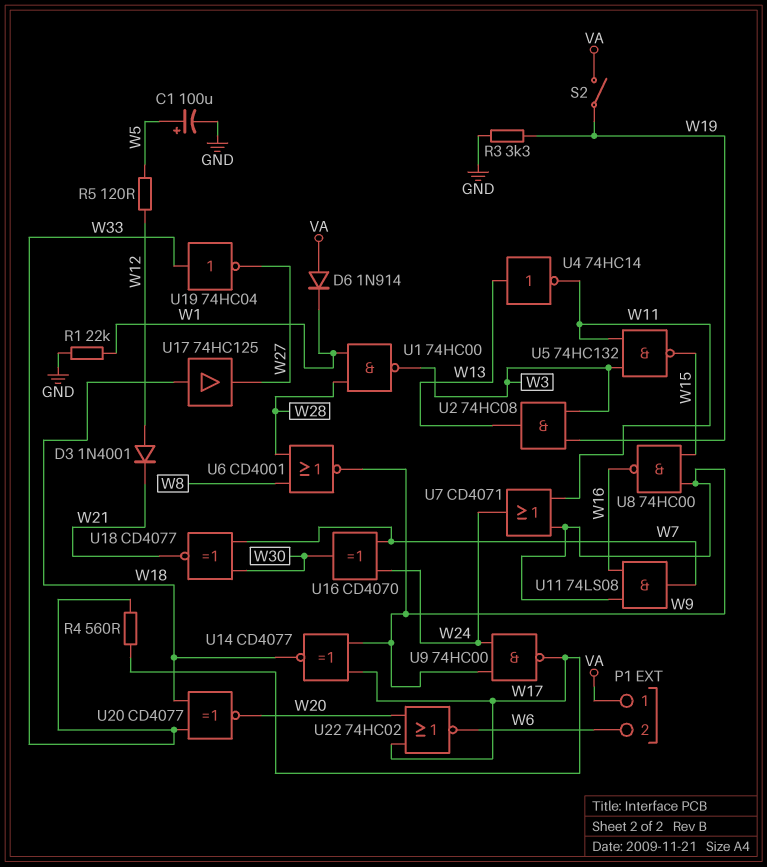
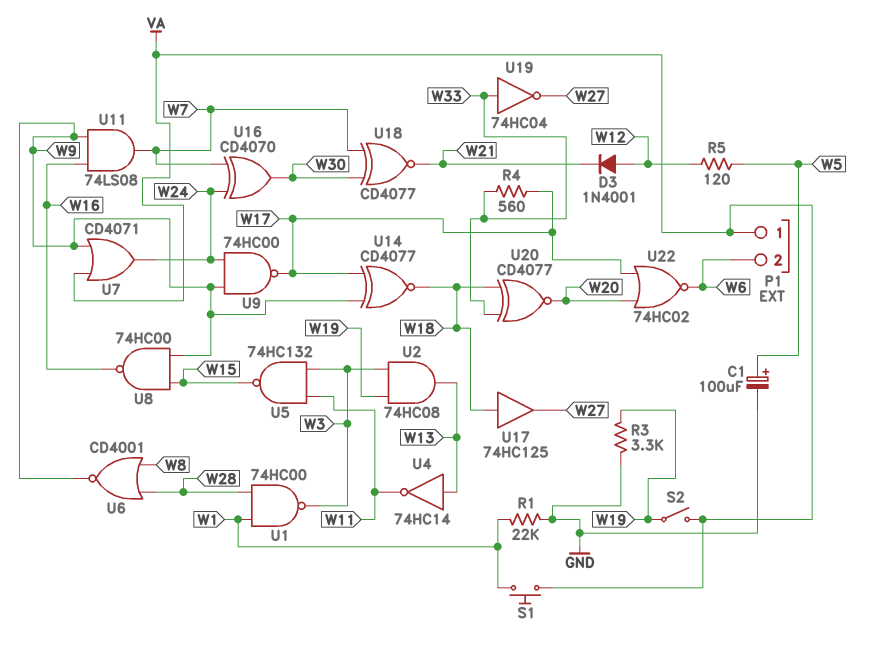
D6: diode 1N914 (A VA, K W1) -> none
S1: none -> button (VA, W1)
U7: OR CD4071 (in W9, in W11, out W24) -> OR CD4071 (in VA, in W9, out W24)

